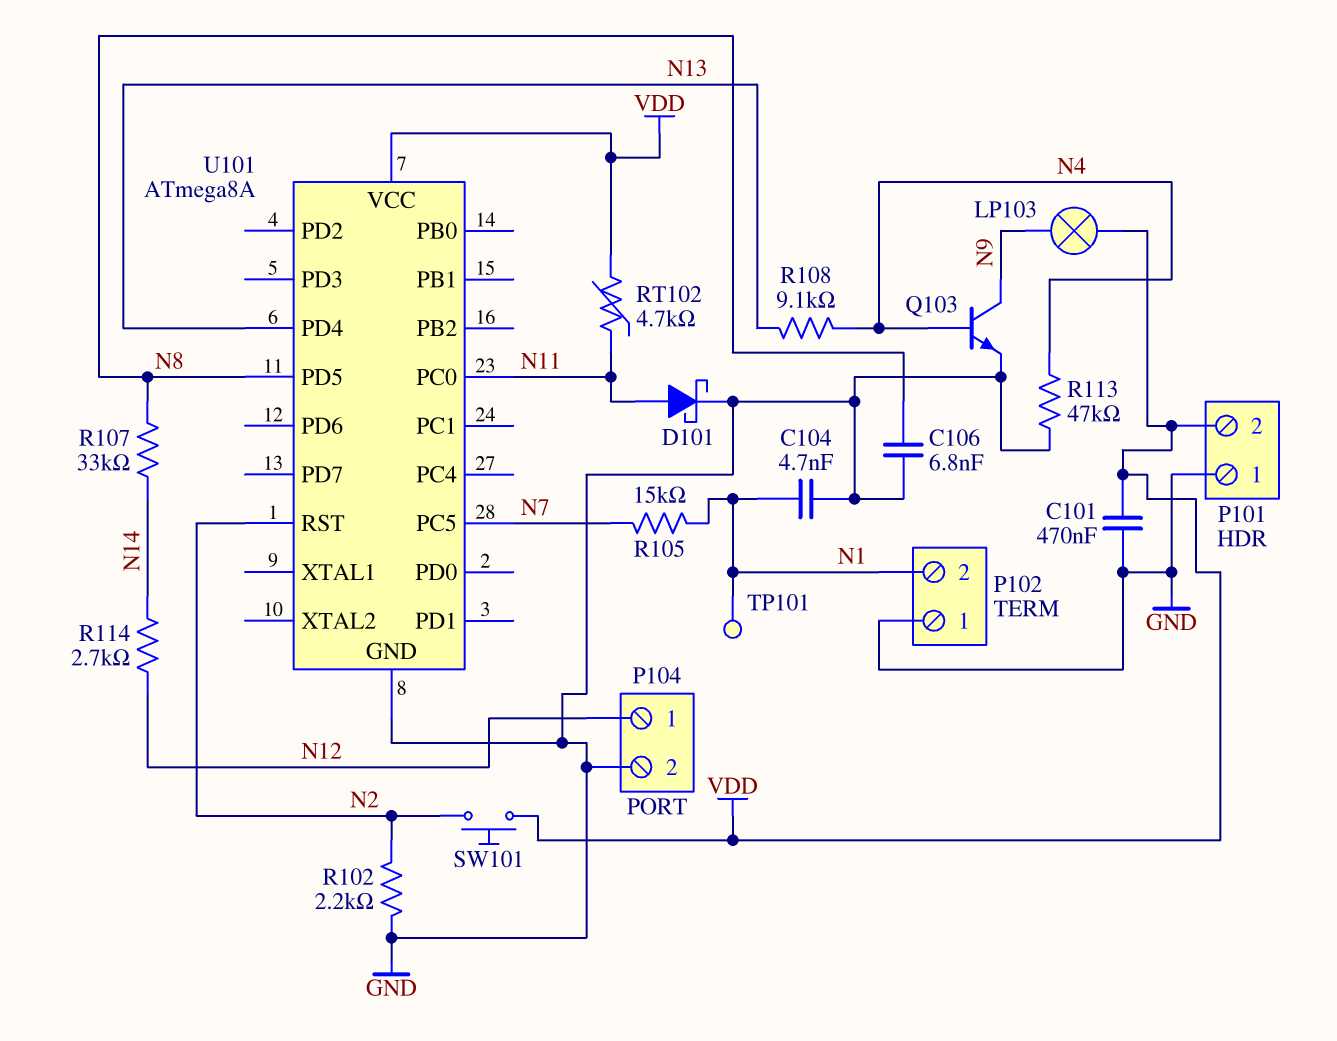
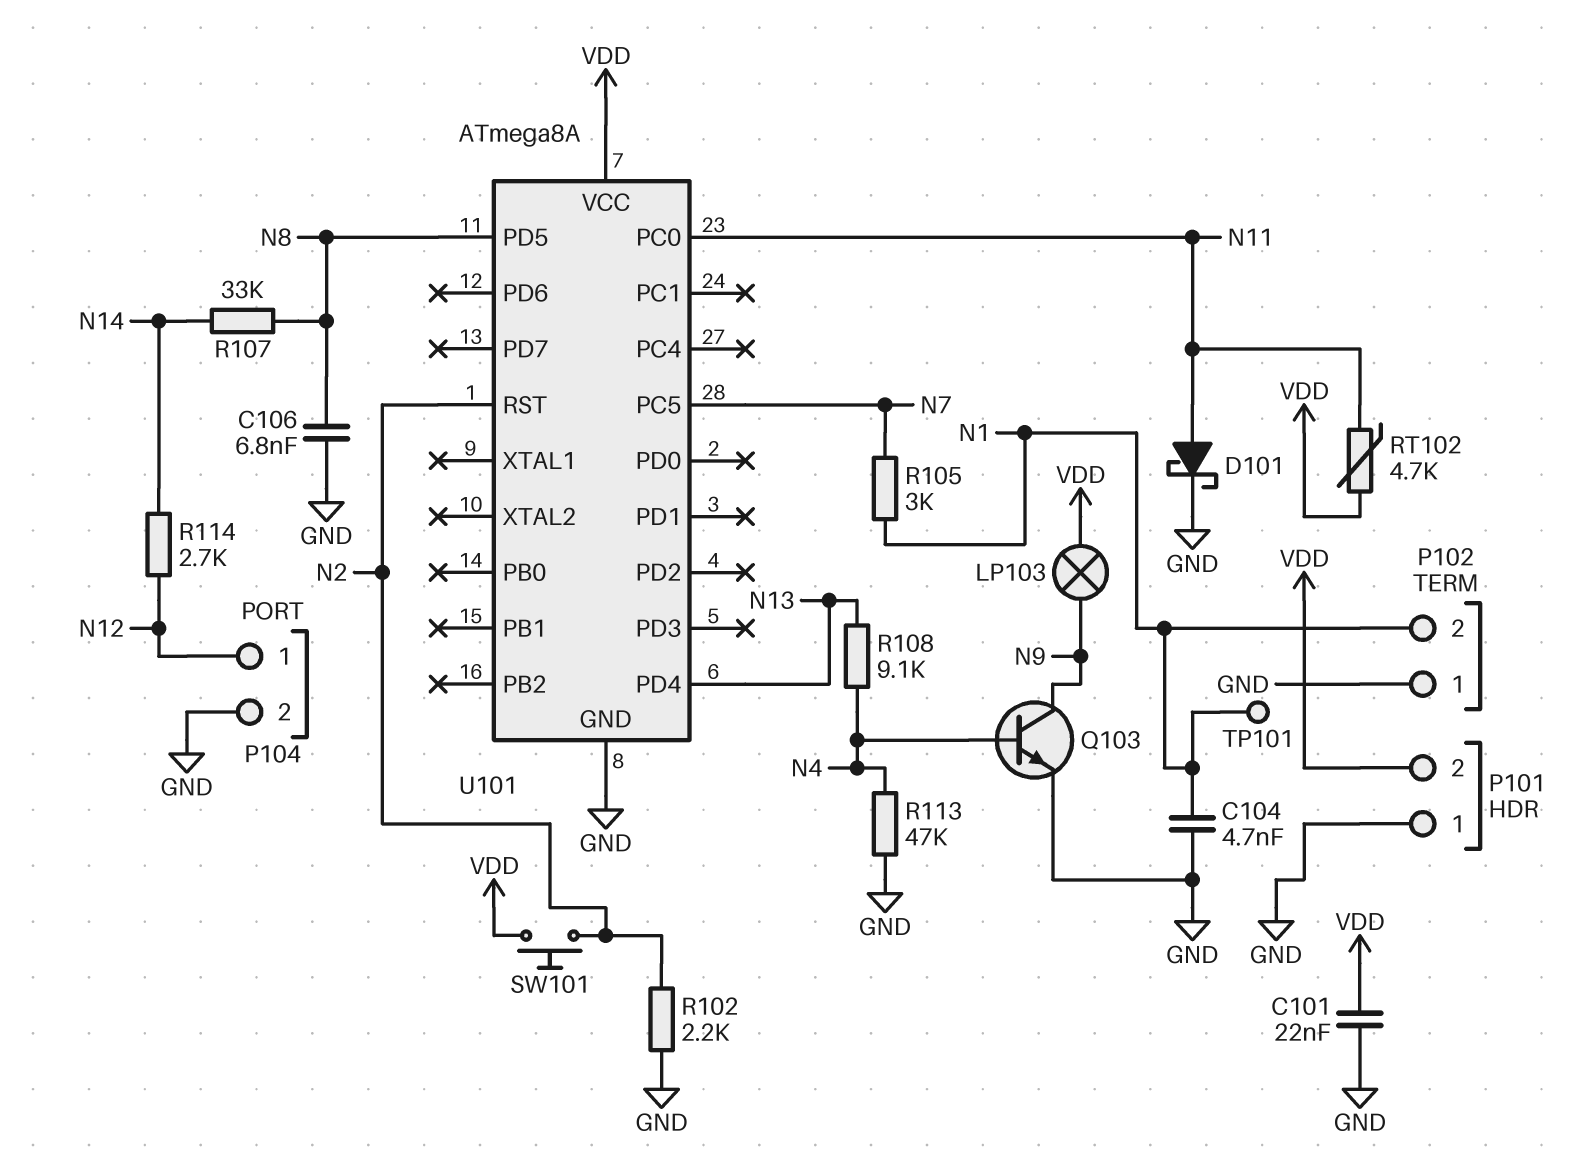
C101: 470nF (GND, VDD) -> 22nF (GND, VDD)
R105: 15k (N1, N7) -> 3k (N1, N7)

